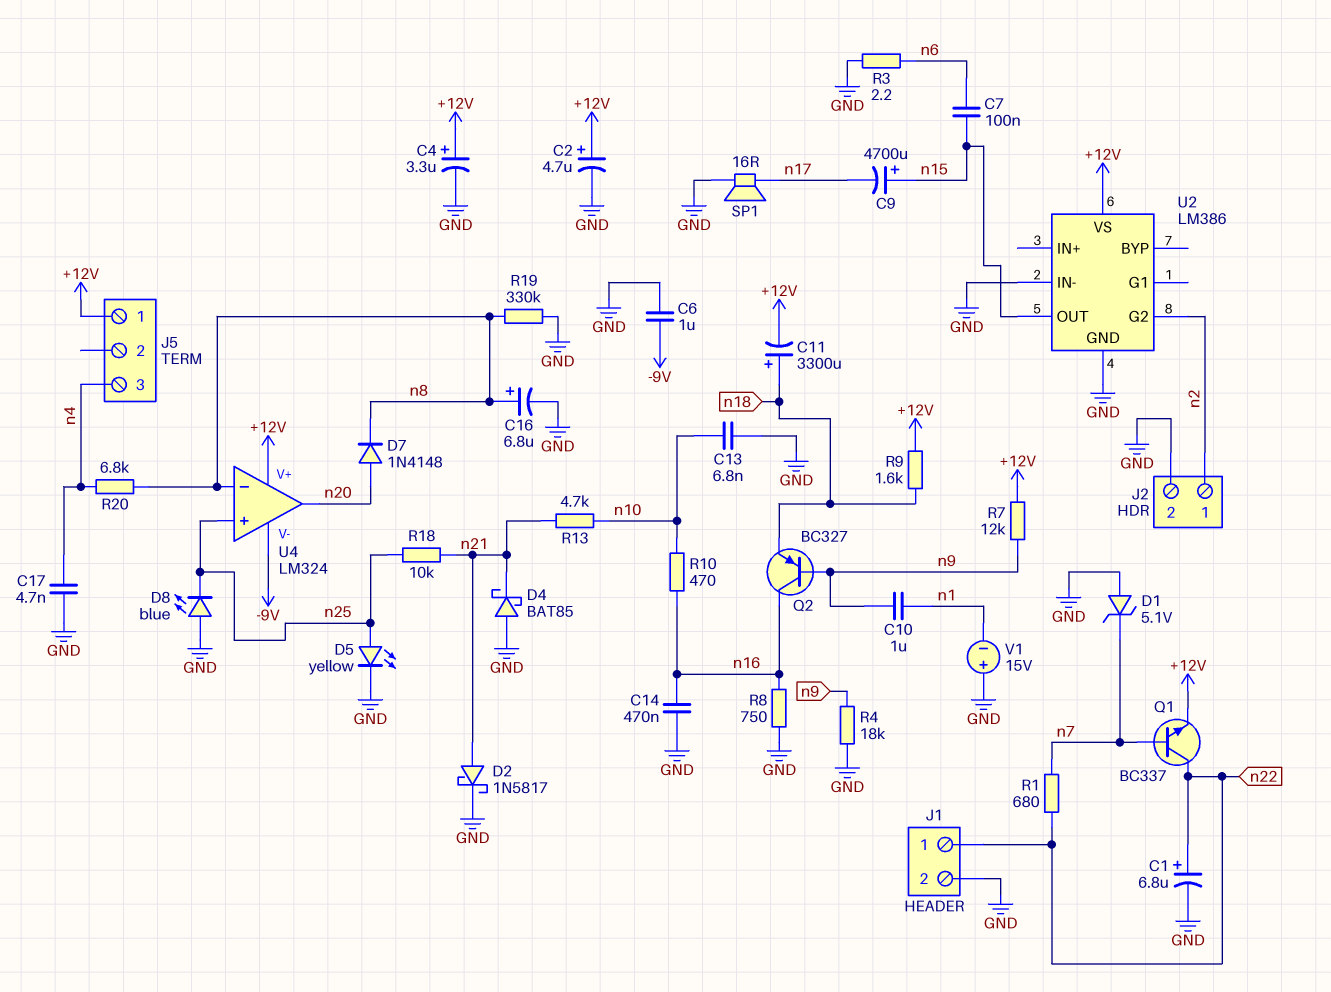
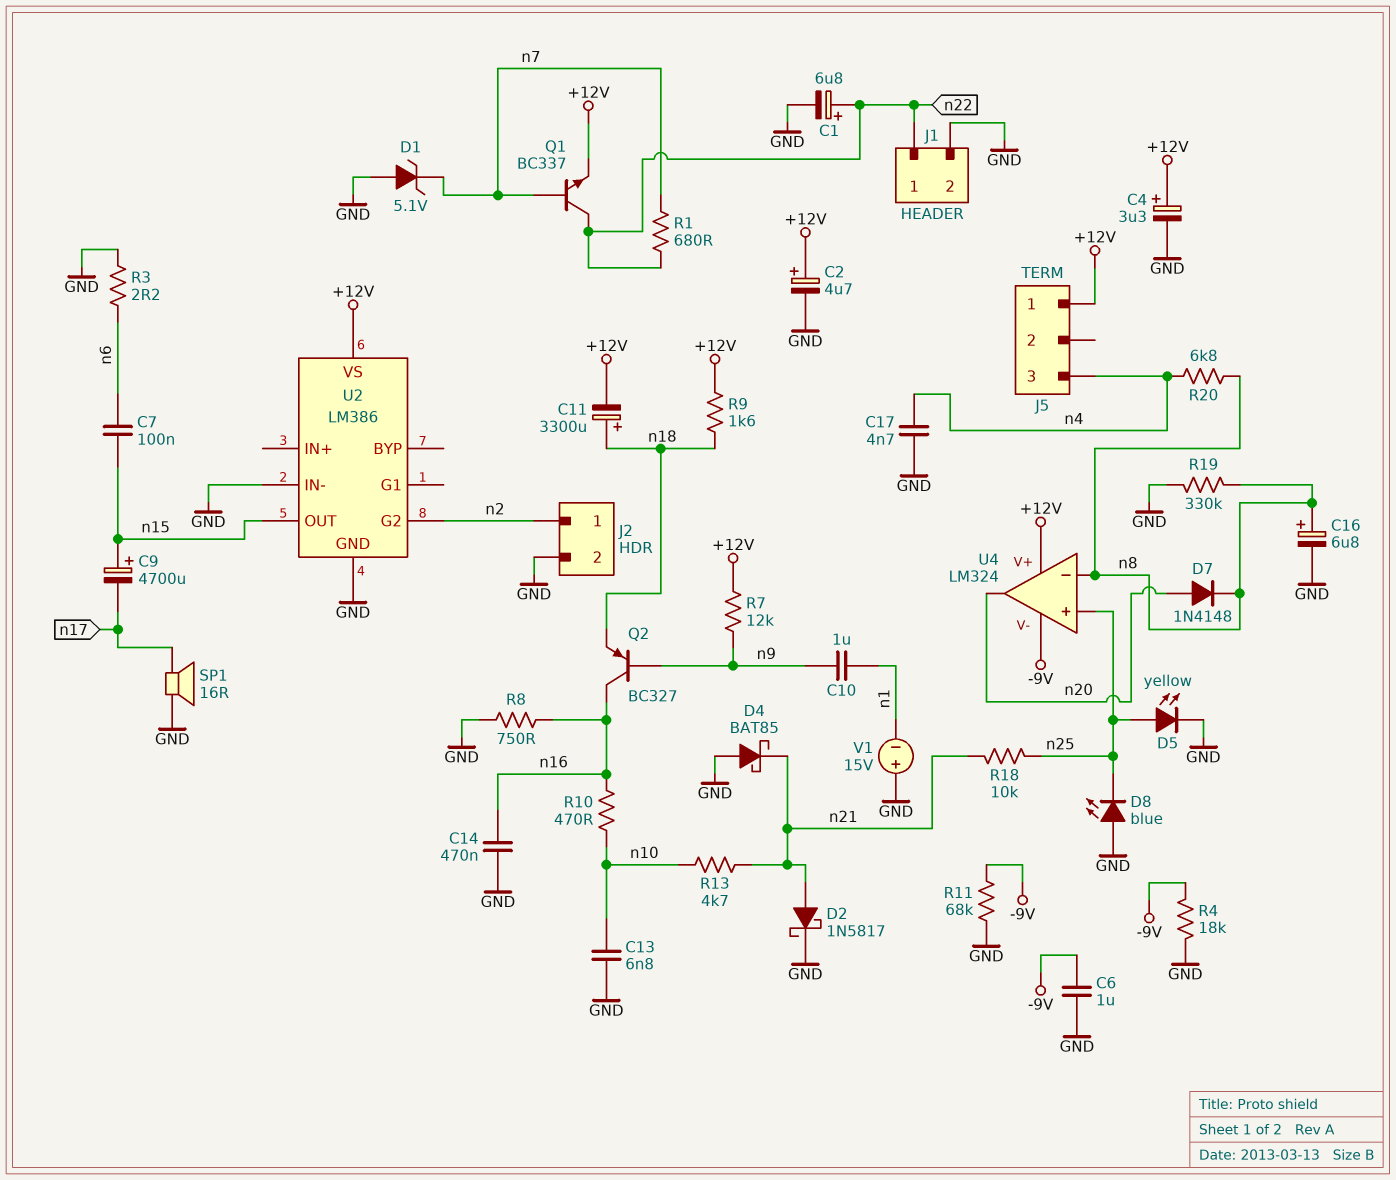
R4: 18k (GND, n9) -> 18k (-9V, GND)
R11: none -> 68k (-9V, GND)

